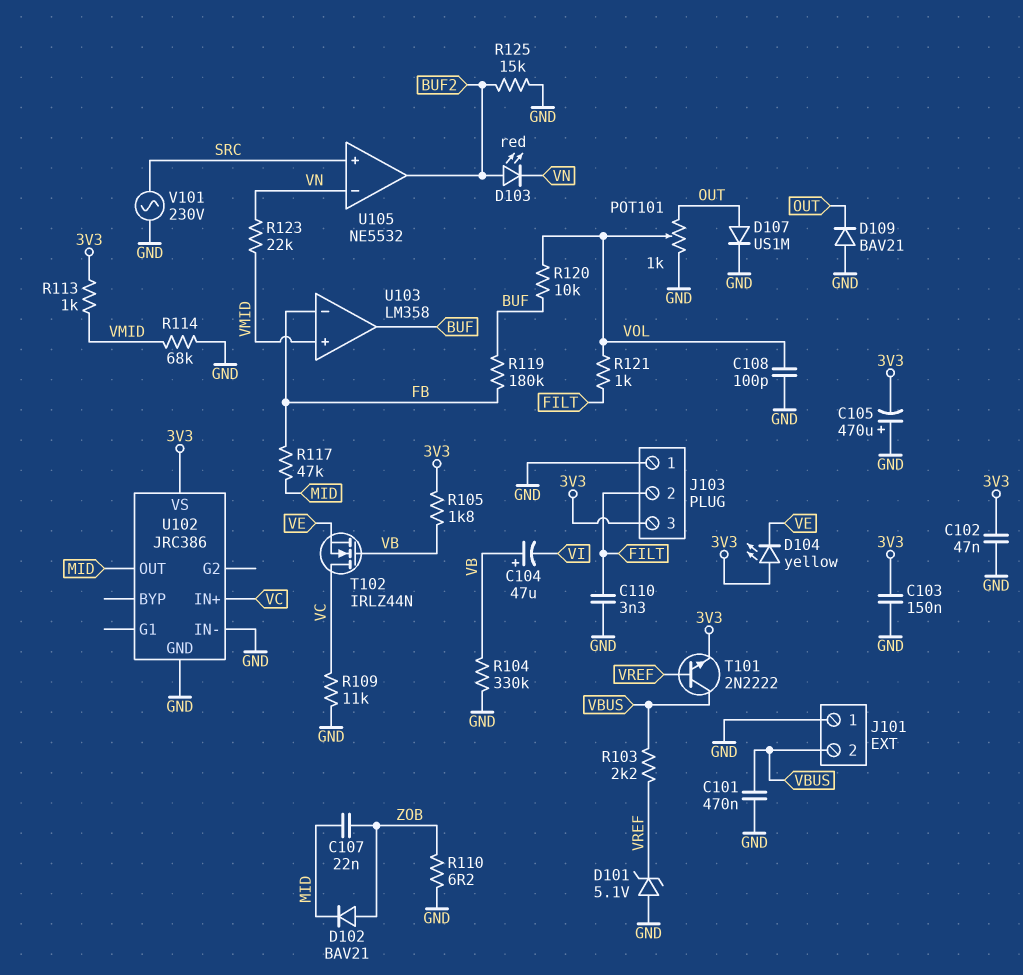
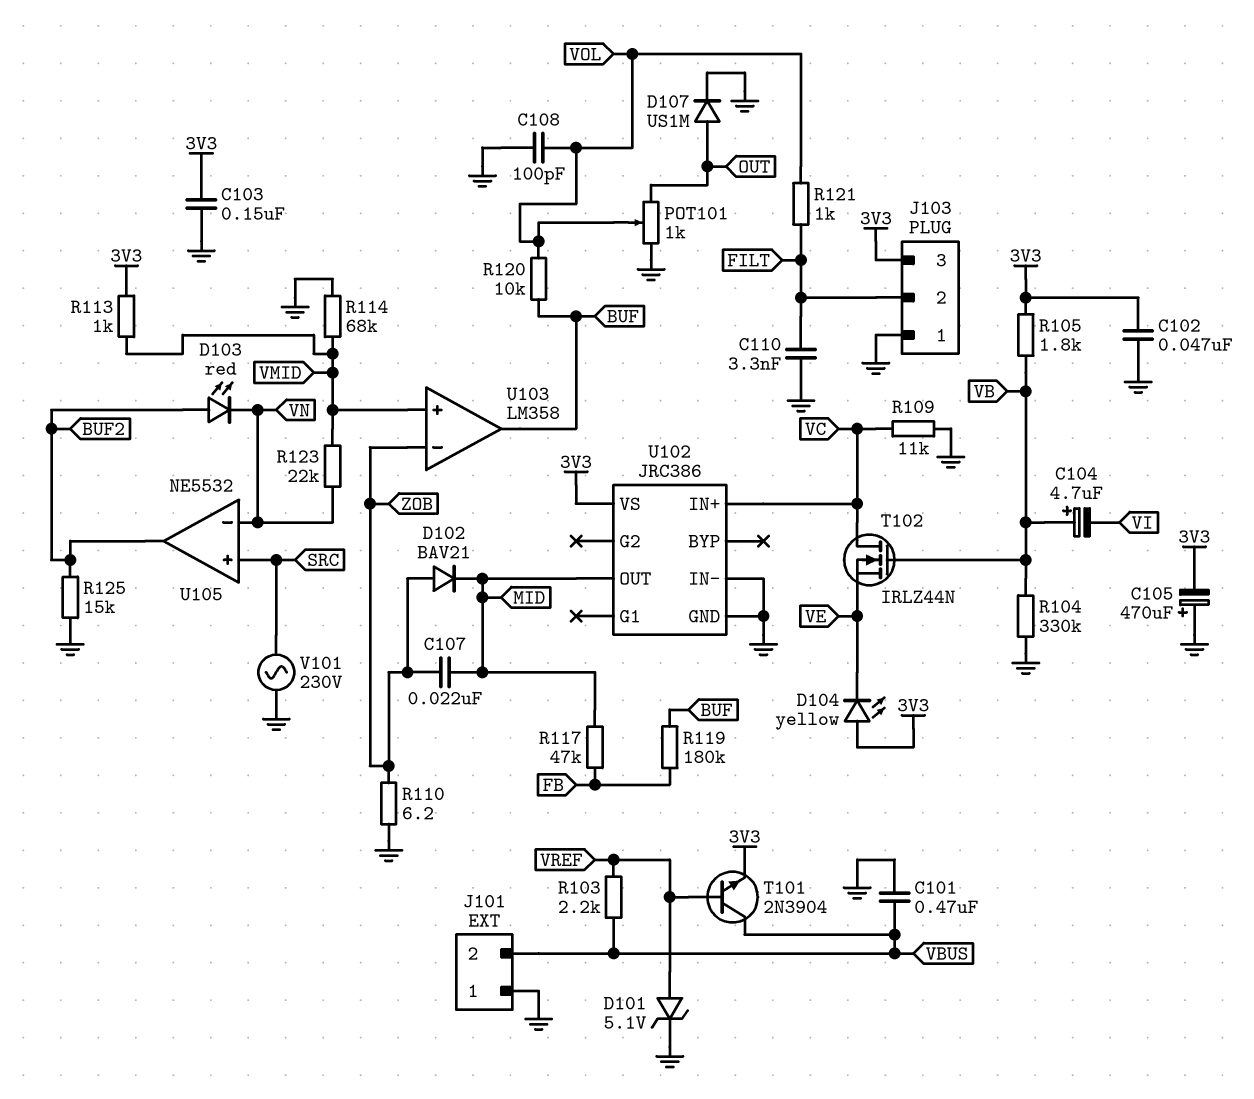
C104: 47uF (plus VB, minus VI) -> 4.7uF (plus VB, minus VI)
D101: zener 5.1V (A GND, K VREF) -> zener 5.1V (A VREF, K GND)
D109: diode BAV21 (A GND, K OUT) -> none
T101: NPN 2N2222 (B VREF, C VBUS, E 3V3) -> NPN 2N3904 (B VREF, C VBUS, E 3V3)
U103 pin in-: FB -> ZOB

